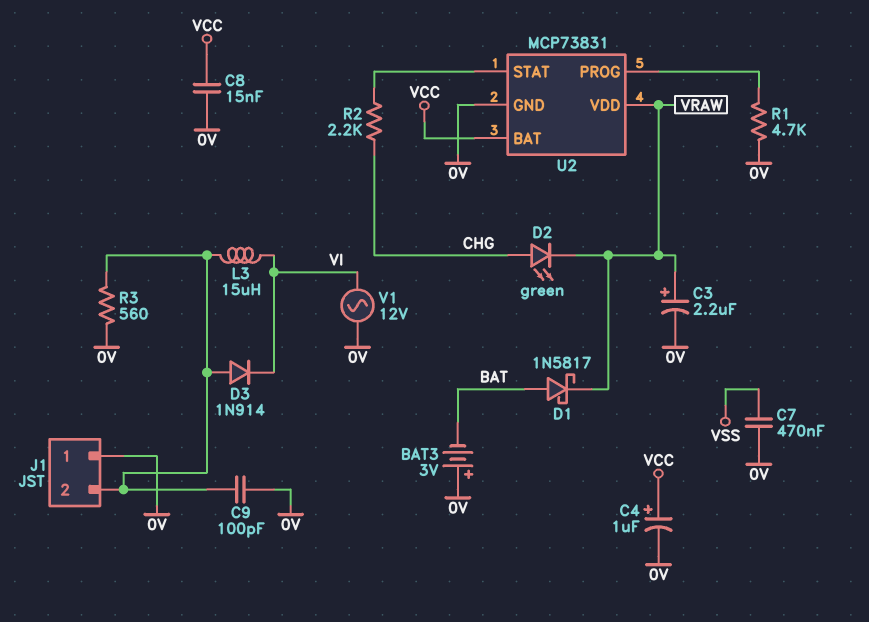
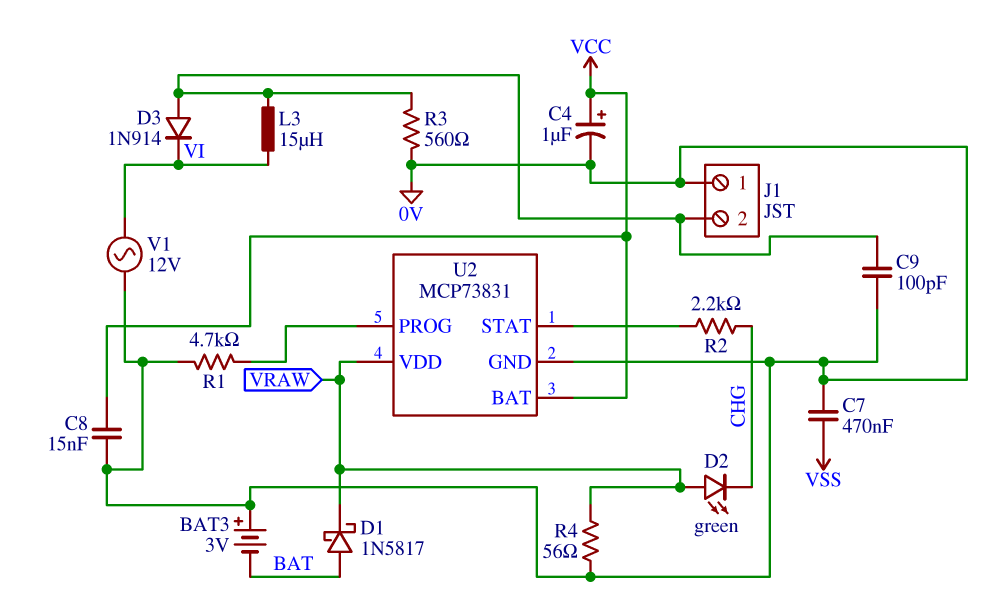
C3: 2.2uF (plus VRAW, minus 0V) -> none
D2: LED green (A CHG, K VRAW) -> LED green (A VRAW, K CHG)
R4: none -> 56 (0V, VRAW)

